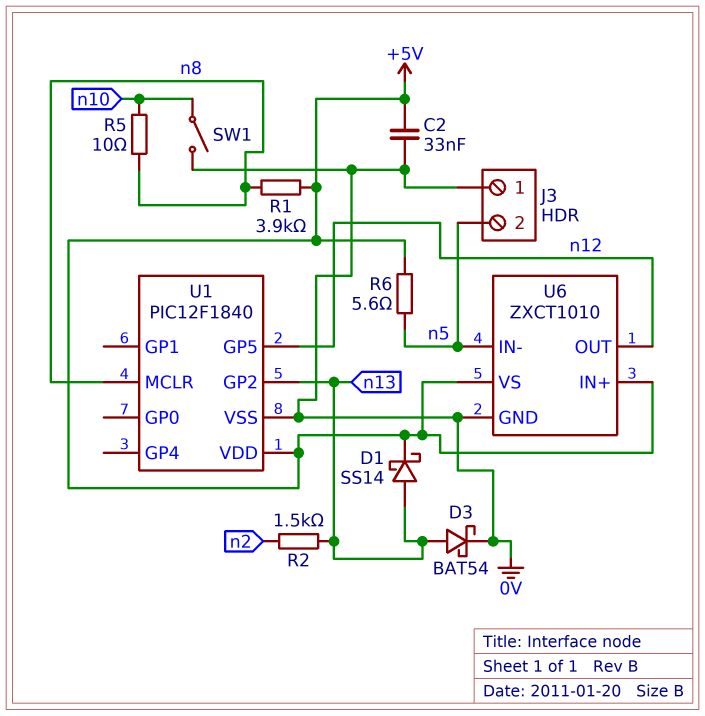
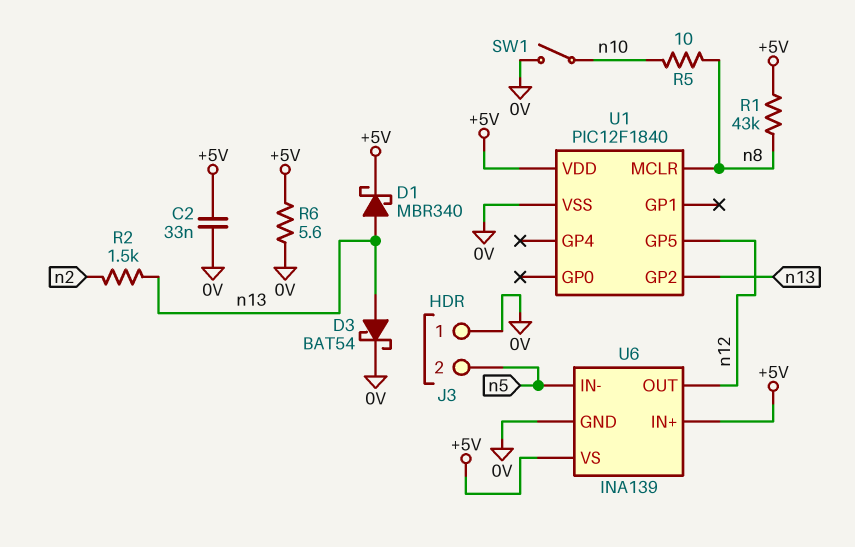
D1: schottky SS14 (A n13, K +5V) -> schottky MBR340 (A n13, K +5V)
R1: 3.9k (+5V, n8) -> 43k (+5V, n8)
R6: 5.6 (+5V, n5) -> 5.6 (+5V, 0V)
U6: ZXCT1010 -> INA139

